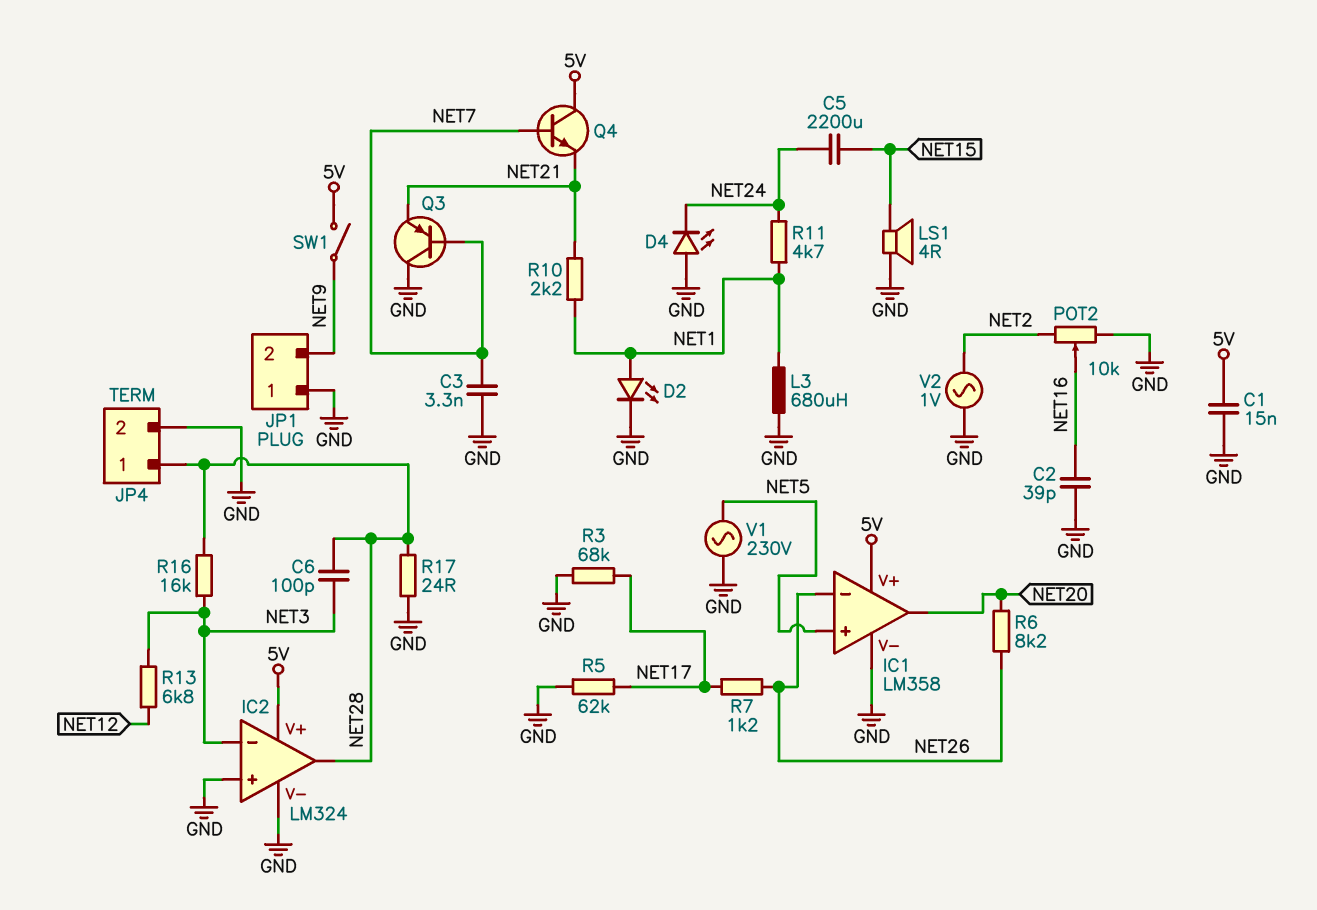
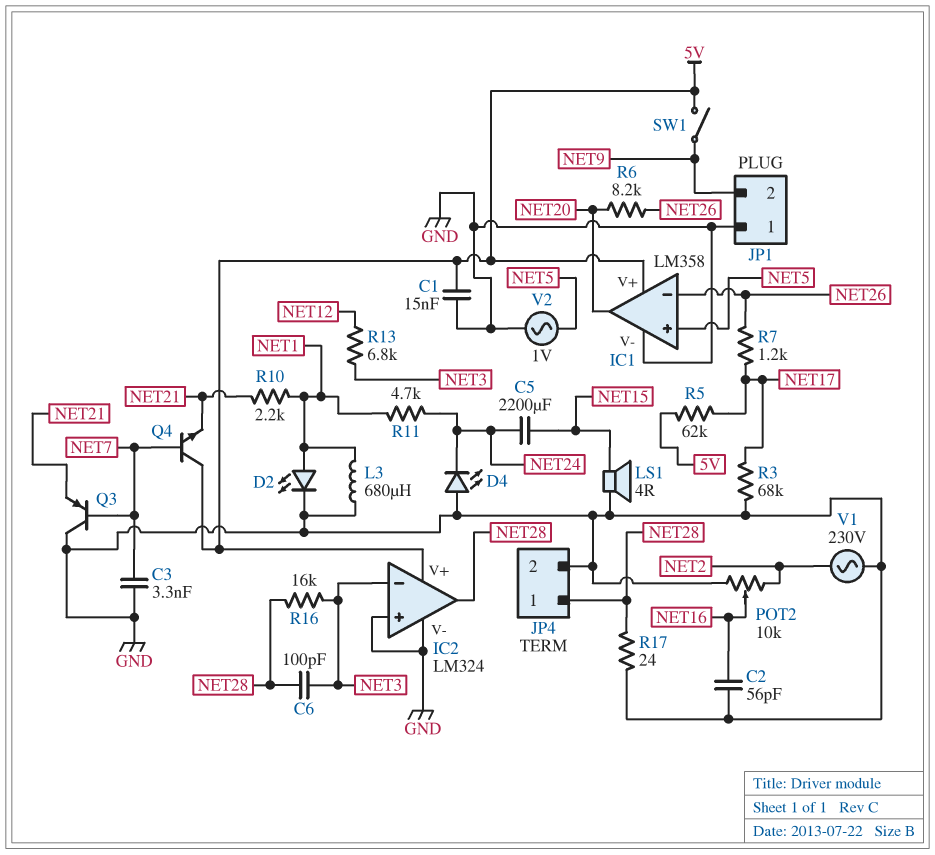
C2: 39pF (GND, NET16) -> 56pF (GND, NET16)
R5: 62k (GND, NET17) -> 62k (5V, NET17)
V1: AC 230V (GND, NET5) -> AC 230V (GND, NET2)
V2: AC 1V (GND, NET2) -> AC 1V (GND, NET5)

